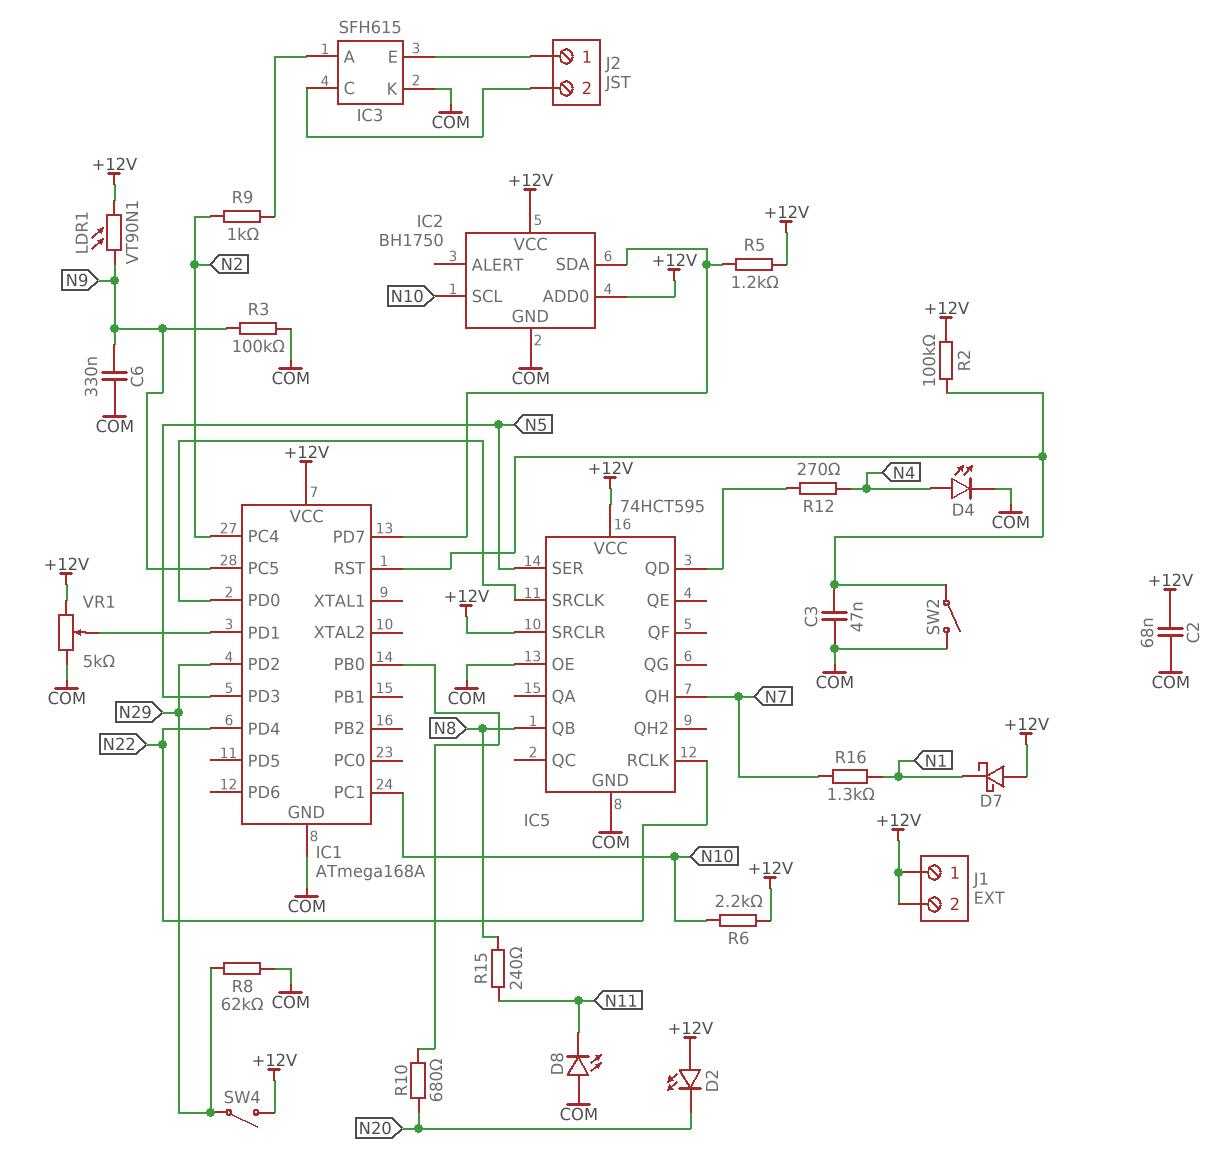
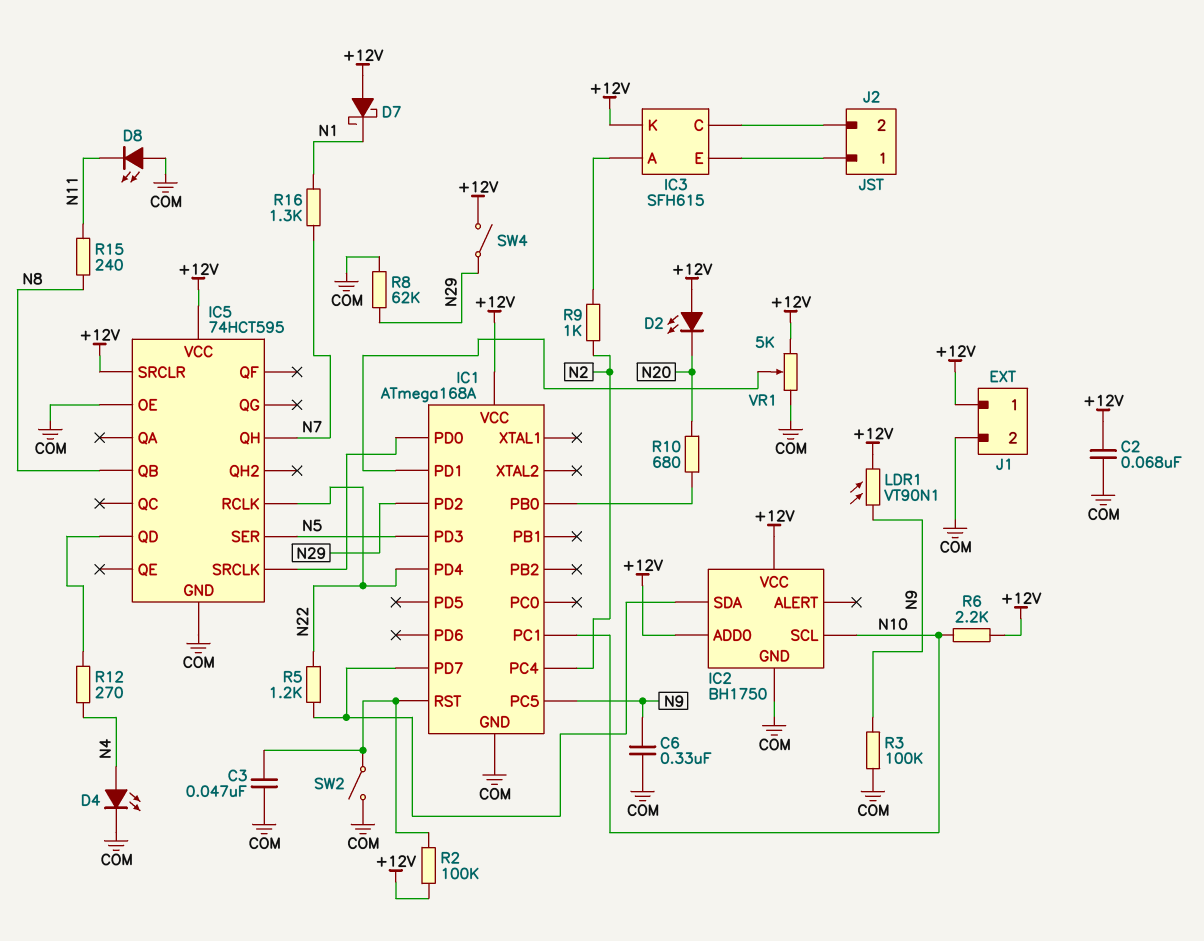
IC3 pin K: COM -> +12V
J1 pin 2: +12V -> COM
R5: 1.2k (+12V, IC1/PD7) -> 1.2k (IC1/PD7, N22)

